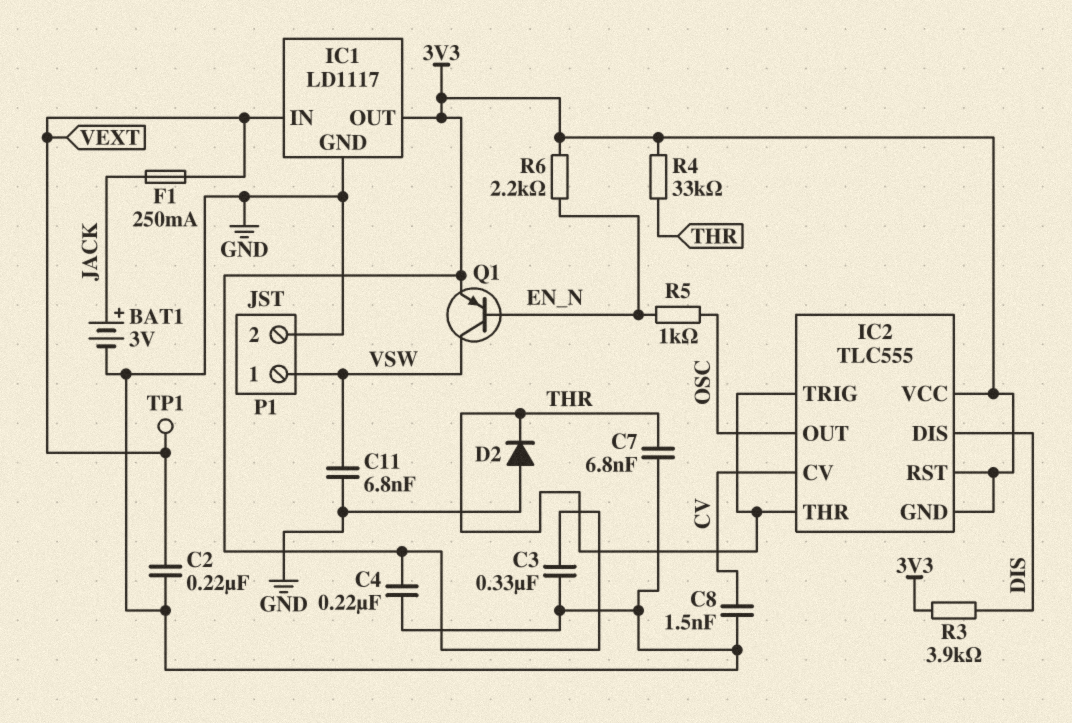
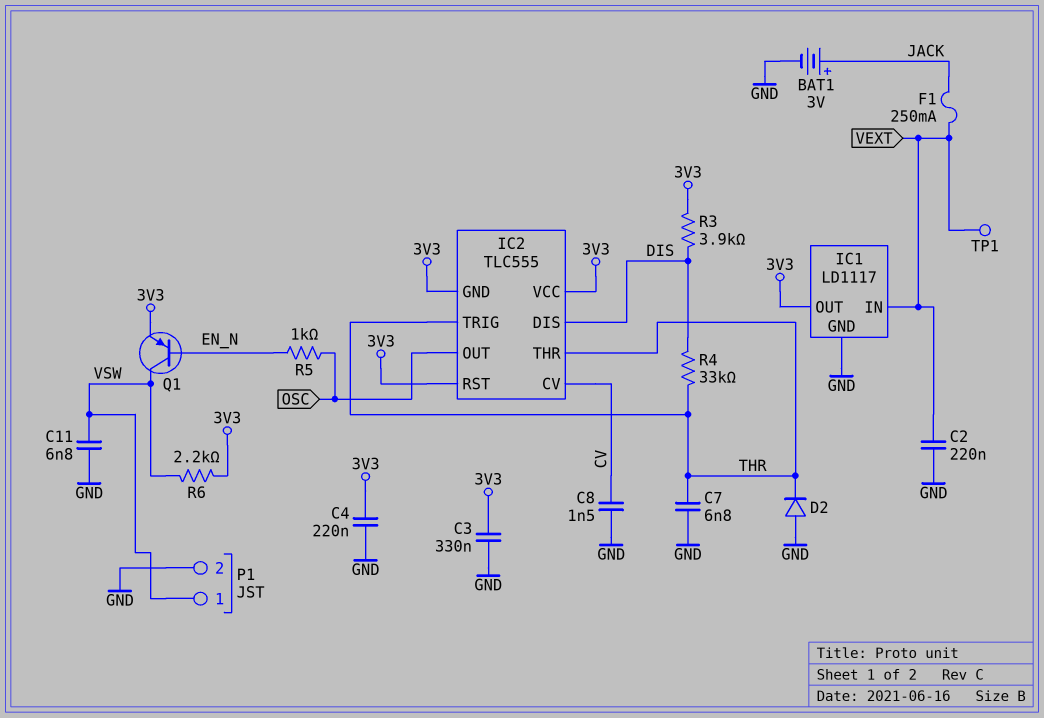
R4: 33k (3V3, THR) -> 33k (DIS, THR)
R6: 2.2k (3V3, EN_N) -> 2.2k (3V3, VSW)

